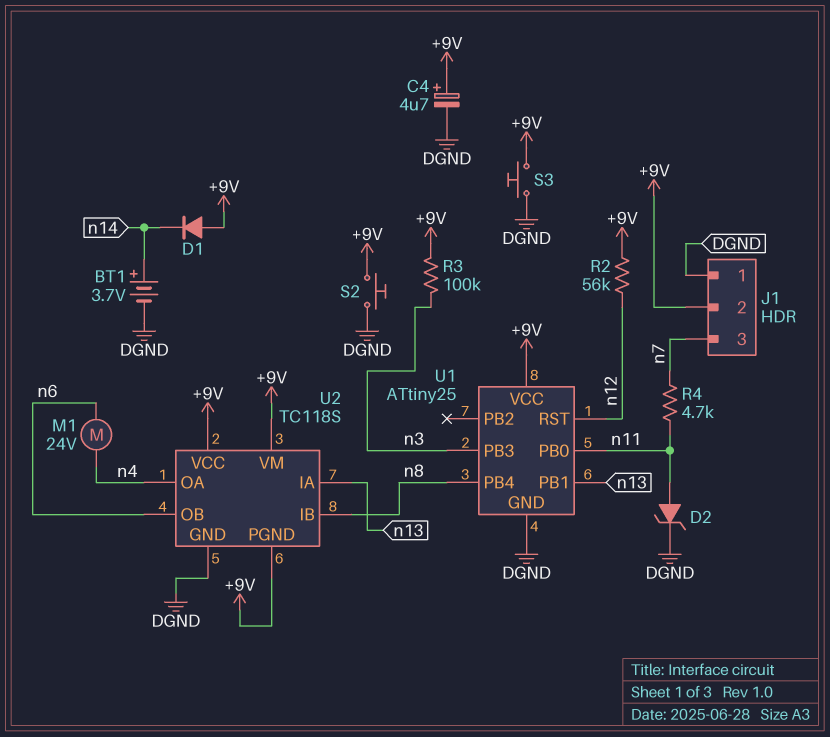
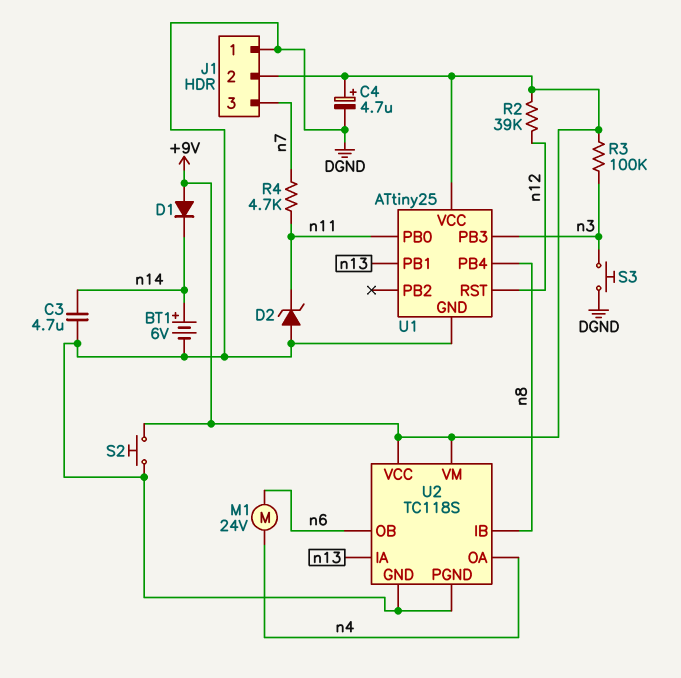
BT1: 3.7V (plus n14, minus DGND) -> 6V (plus n14, minus DGND)
C3: none -> 4.7uF (DGND, n14)
D2: zener (A n11, K DGND) -> zener (A DGND, K n11)
R2: 56k (+9V, n12) -> 39k (+9V, n12)
S3: button (+9V, DGND) -> button (DGND, n3)
U2 pin PGND: +9V -> DGND

